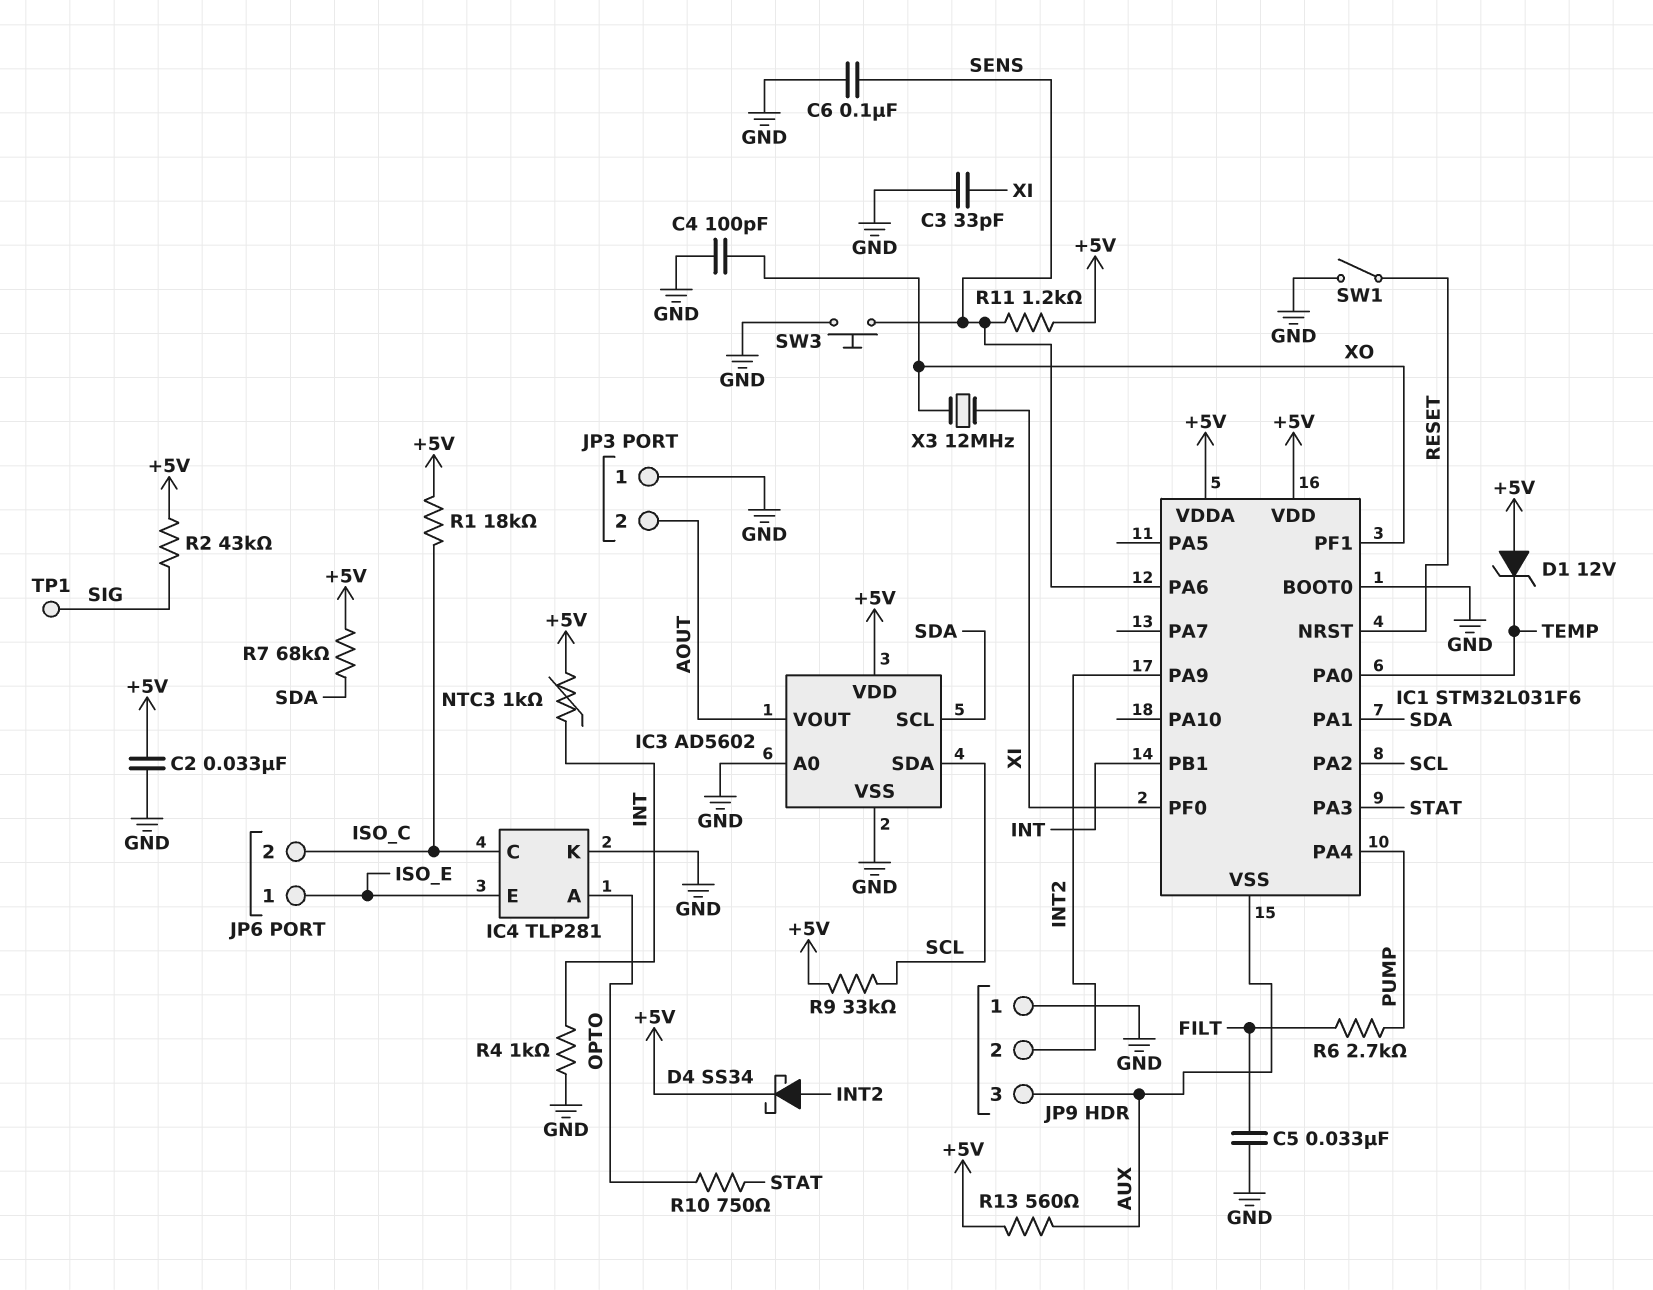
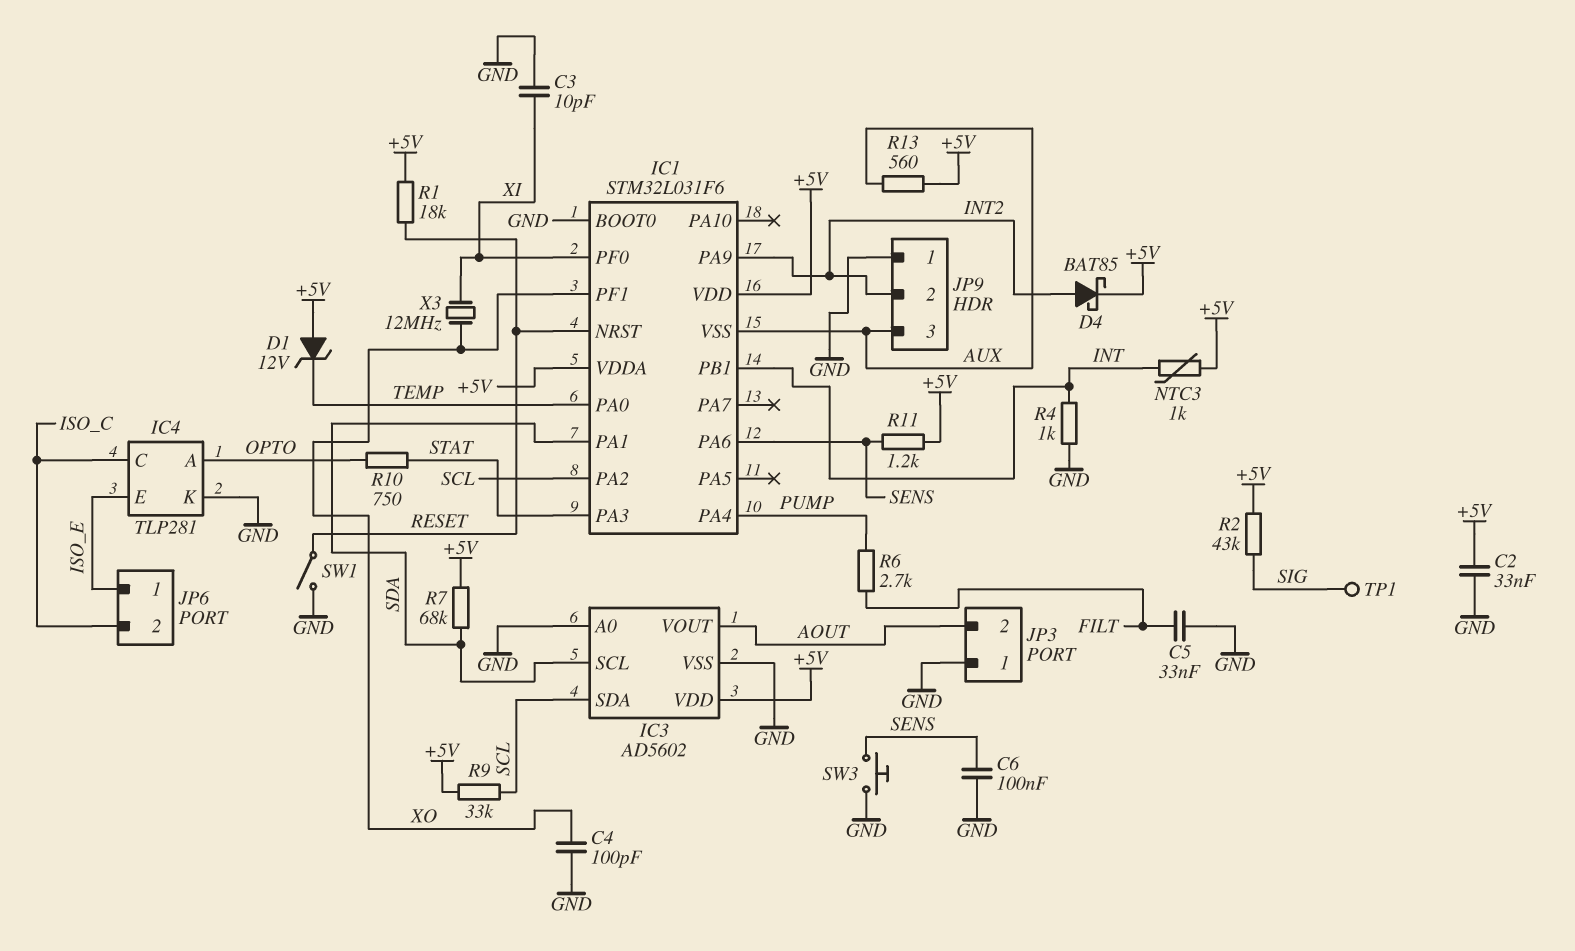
C3: 33pF (GND, XI) -> 10pF (GND, XI)
D4: schottky SS34 (A INT2, K +5V) -> schottky BAT85 (A INT2, K +5V)
R1: 18k (+5V, ISO_C) -> 18k (+5V, RESET)

